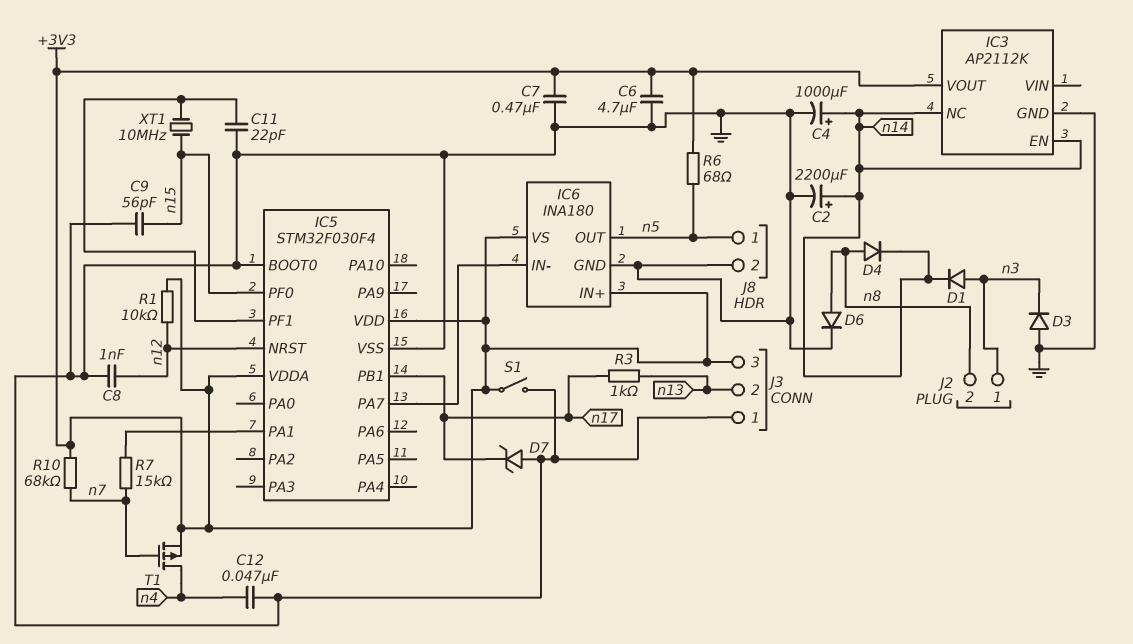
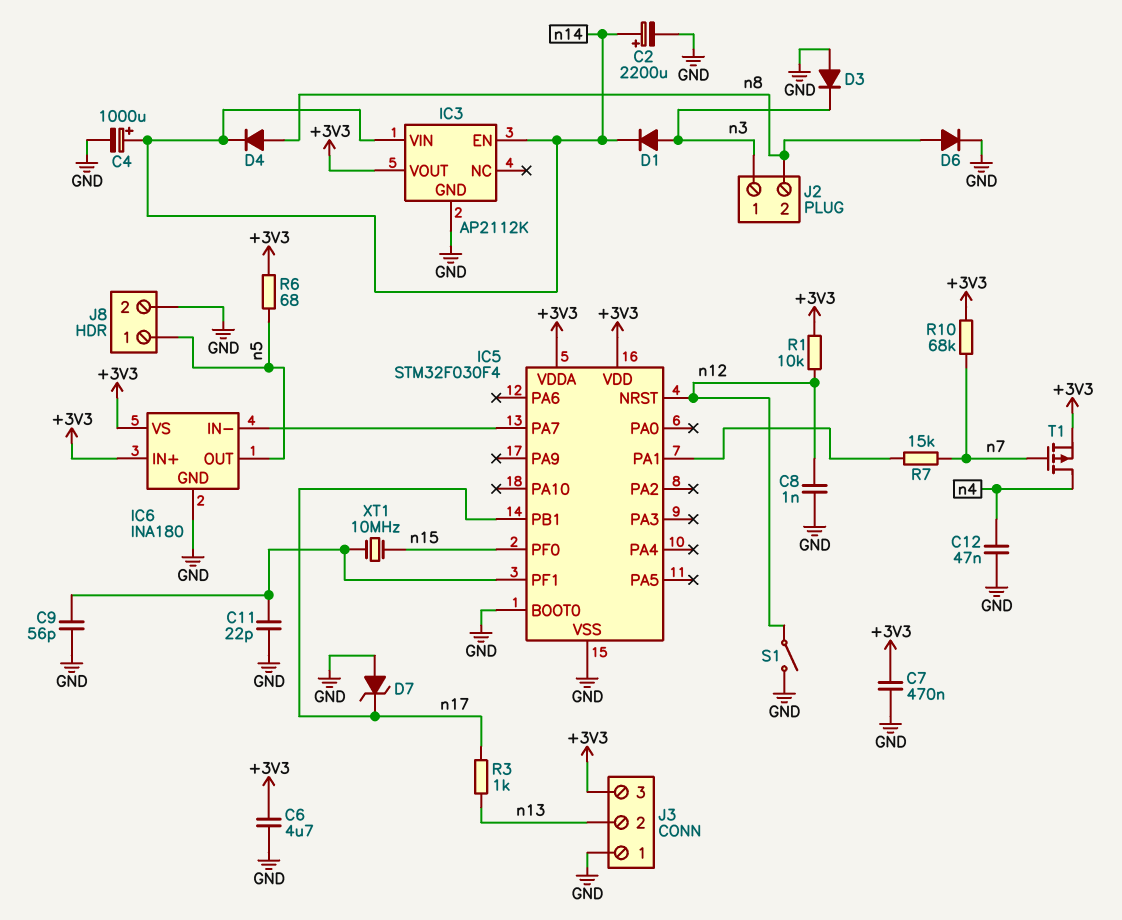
C9: 56pF (GND, n15) -> 56pF (GND, IC5/PF1)
IC3 pin NC: n14 -> none
IC3 pin VIN: none -> n14
S1: switch (+3V3, GND) -> switch (GND, n12)

